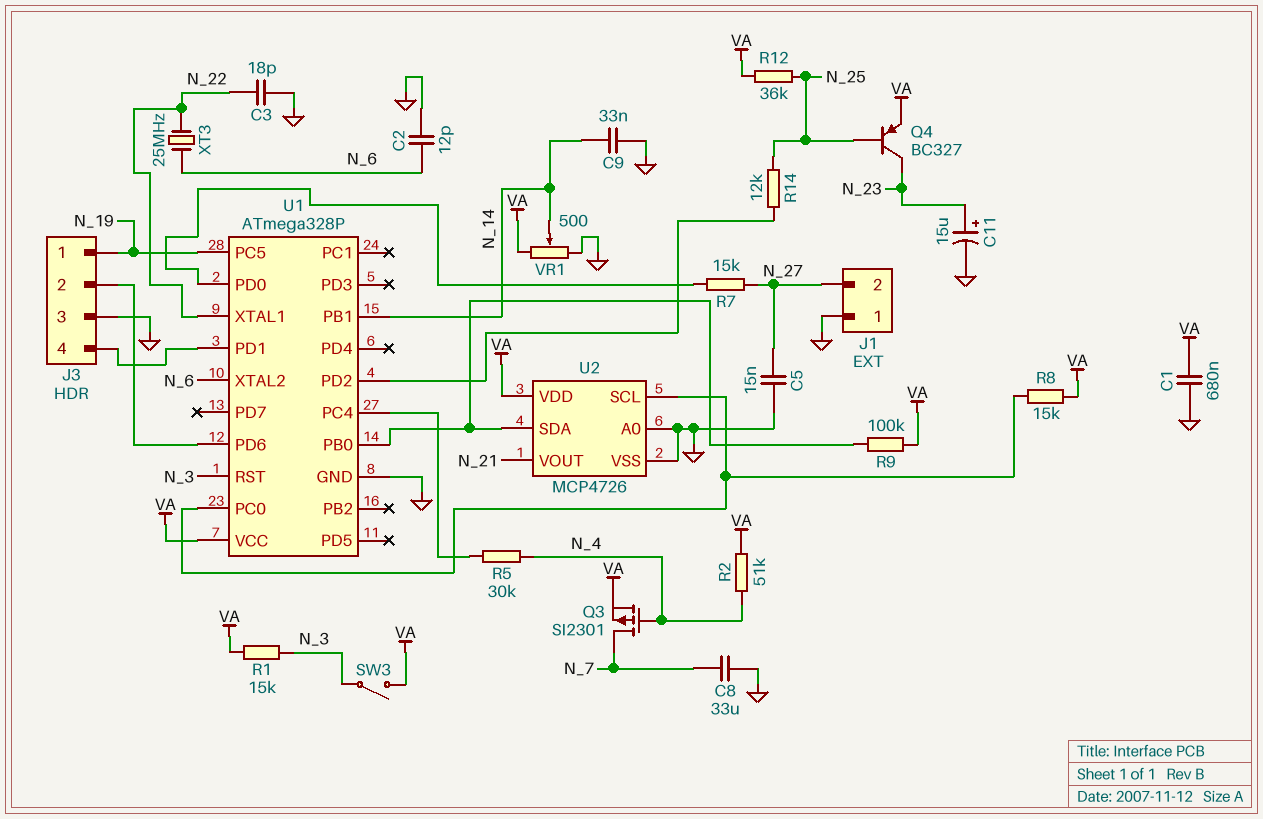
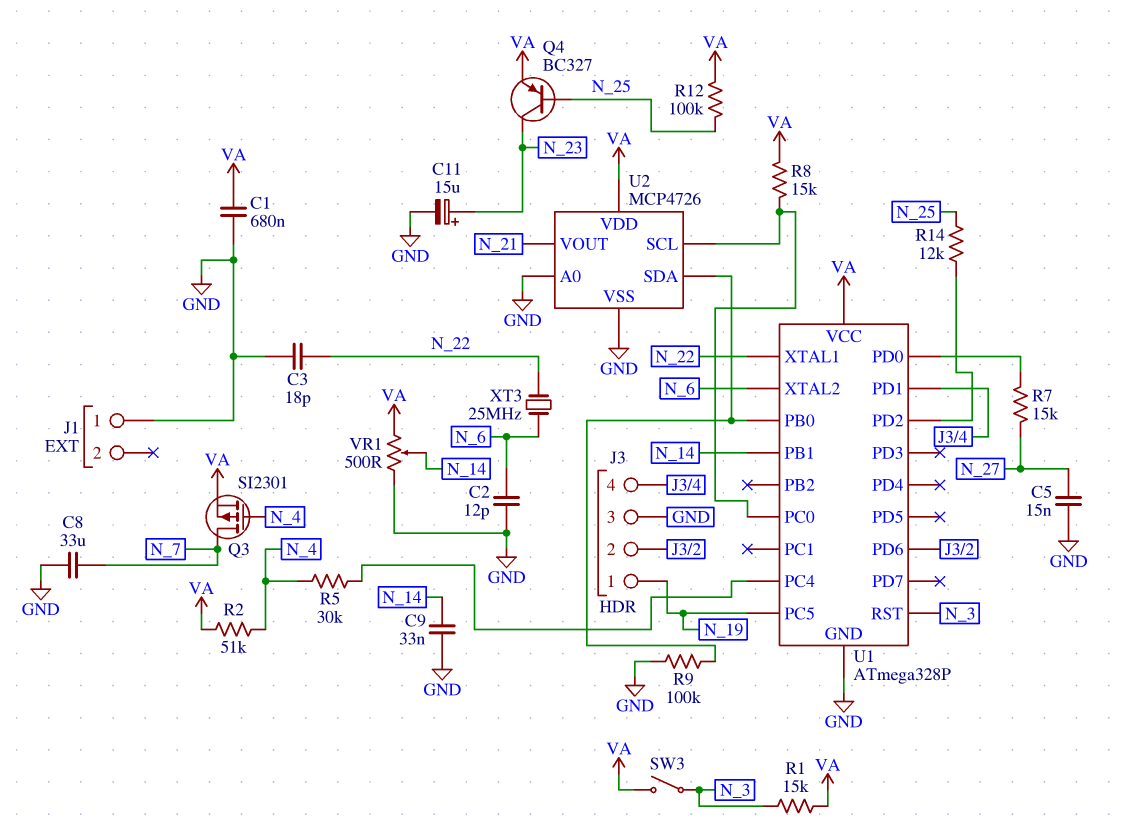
J1 pin 2: N_27 -> none
R9: 100k (U1/PB0, VA) -> 100k (GND, U1/PB0)
R12: 36k (N_25, VA) -> 100k (N_25, VA)

